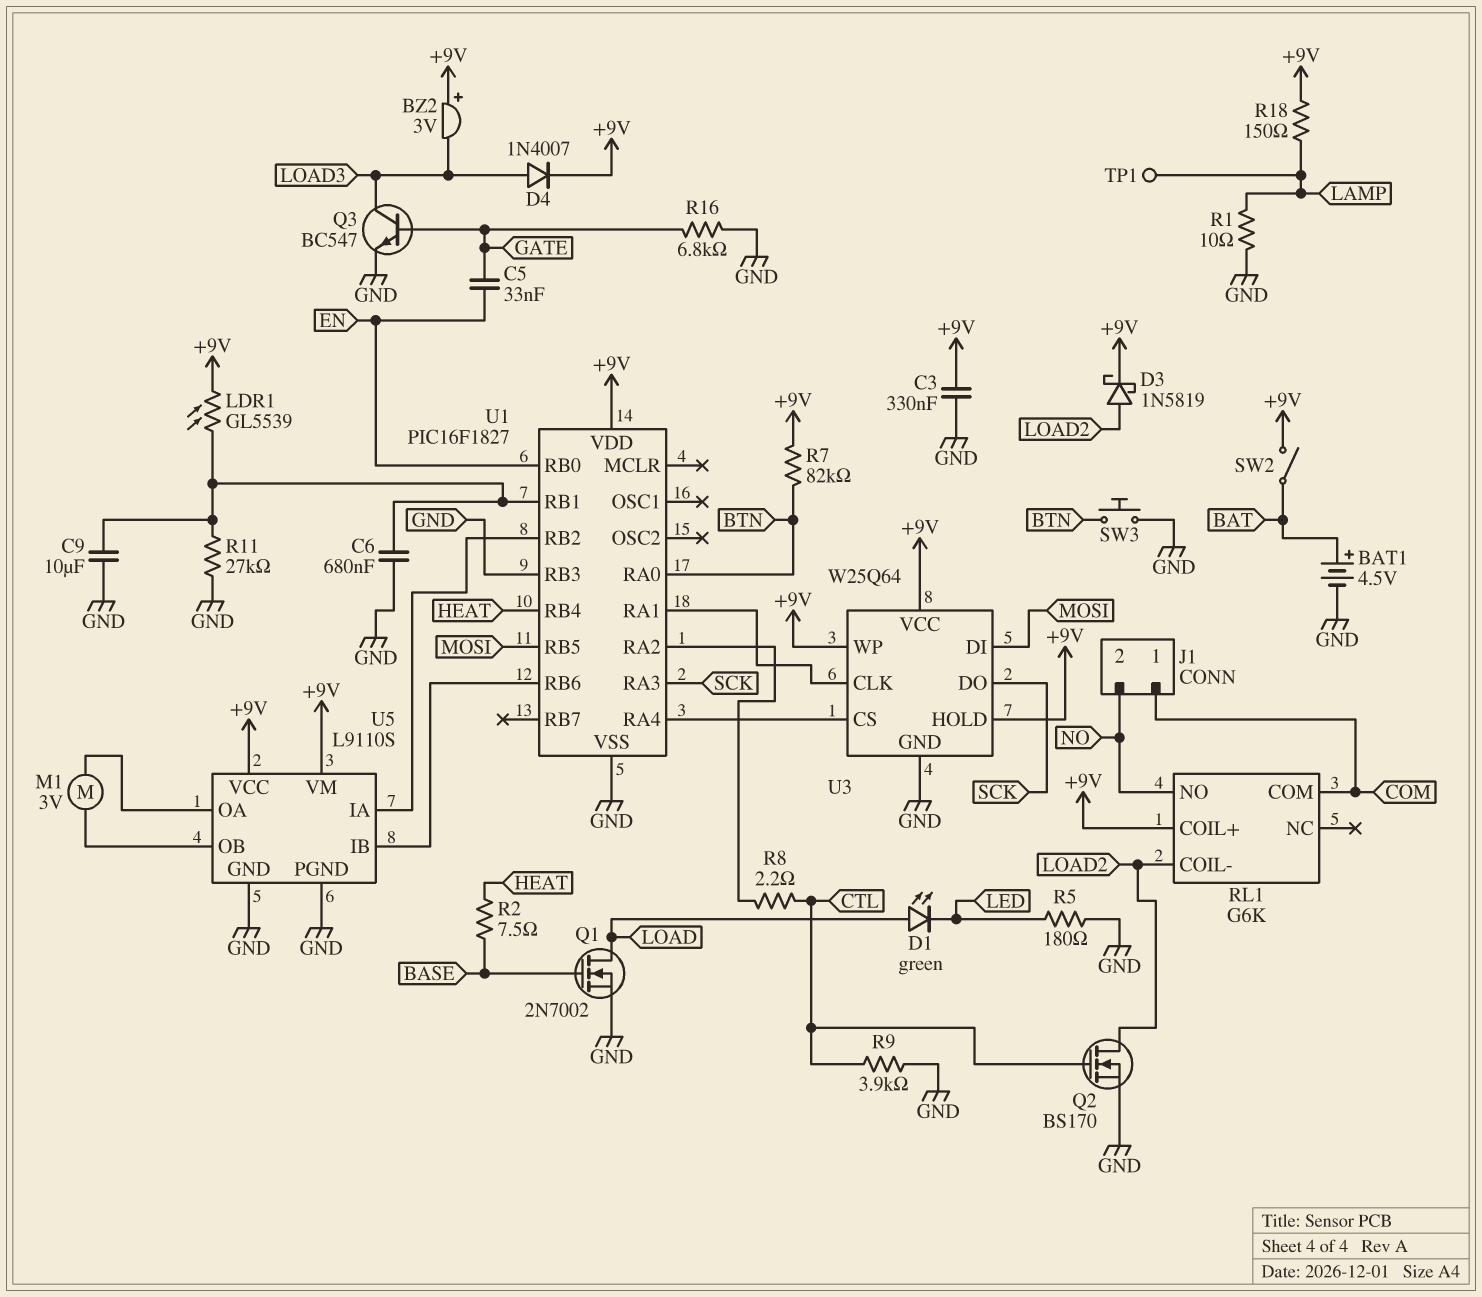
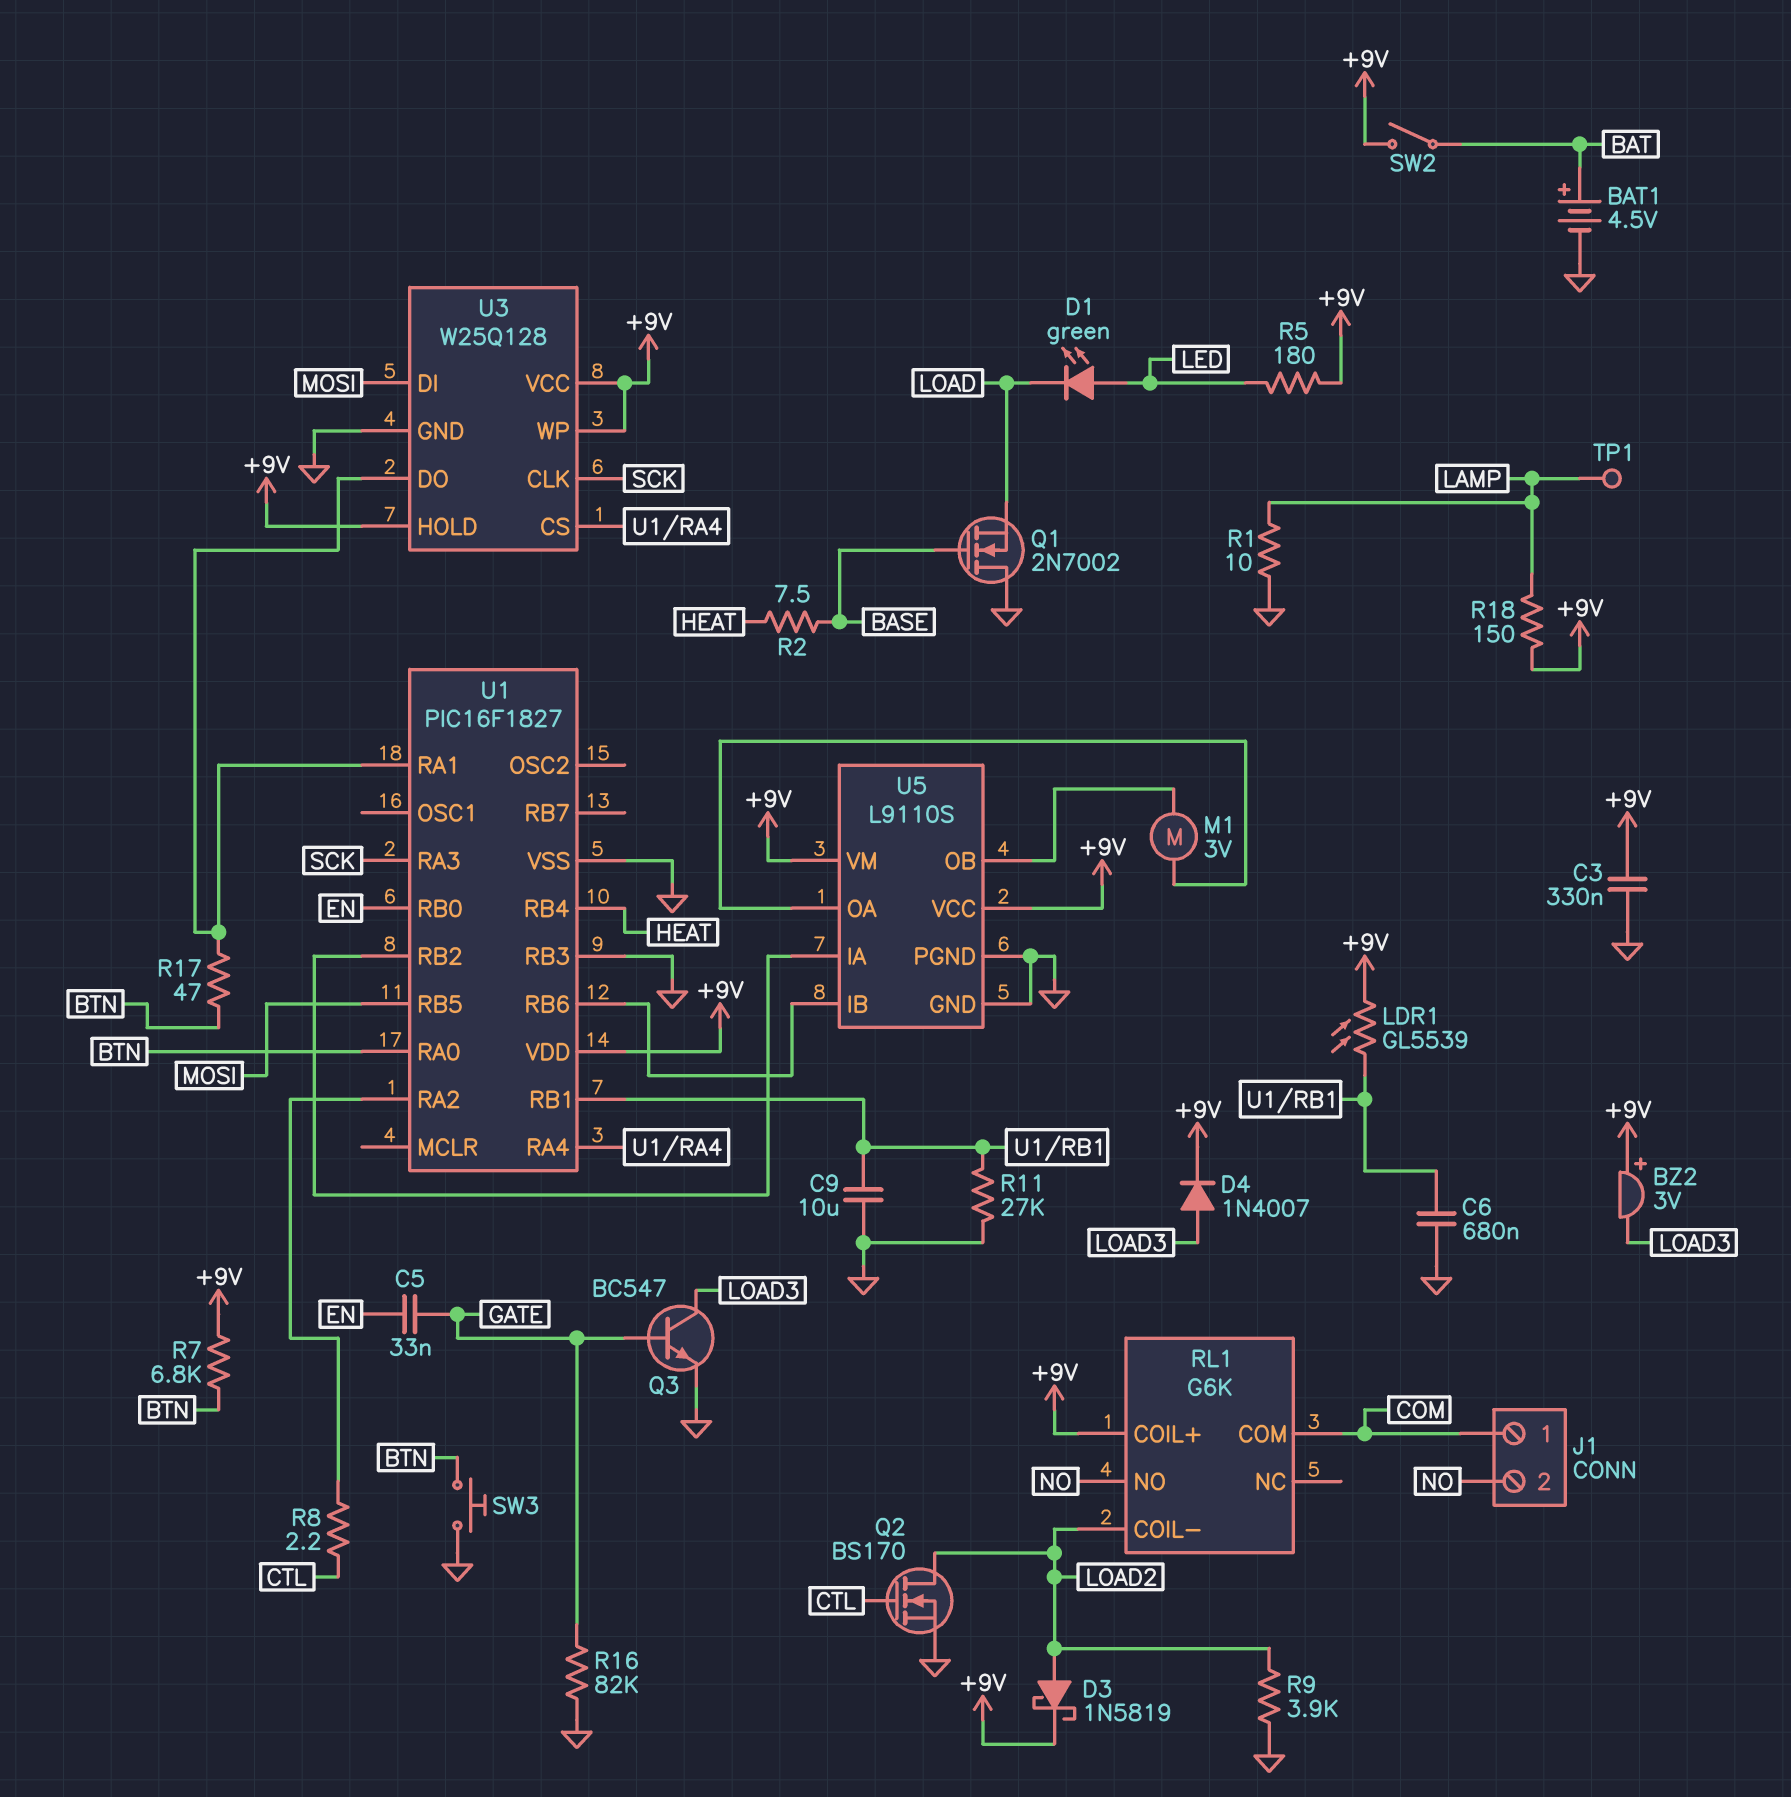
D1: LED green (A LOAD, K LED) -> LED green (A LED, K LOAD)
Q1: NMOS 2N7002 (G BASE, D LOAD, S GND) -> NMOS 2N7002 (G BASE, D GND, S LOAD)
R5: 180 (GND, LED) -> 180 (+9V, LED)
R7: 82k (+9V, BTN) -> 6.8k (+9V, BTN)
R9: 3.9k (CTL, GND) -> 3.9k (GND, LOAD2)
R16: 6.8k (GATE, GND) -> 82k (GATE, GND)
R17: none -> 47 (BTN, U1/RA1)
U3: W25Q64 -> W25Q128
U3 pin CLK: U1/RA1 -> SCK
U3 pin DO: SCK -> U1/RA1

